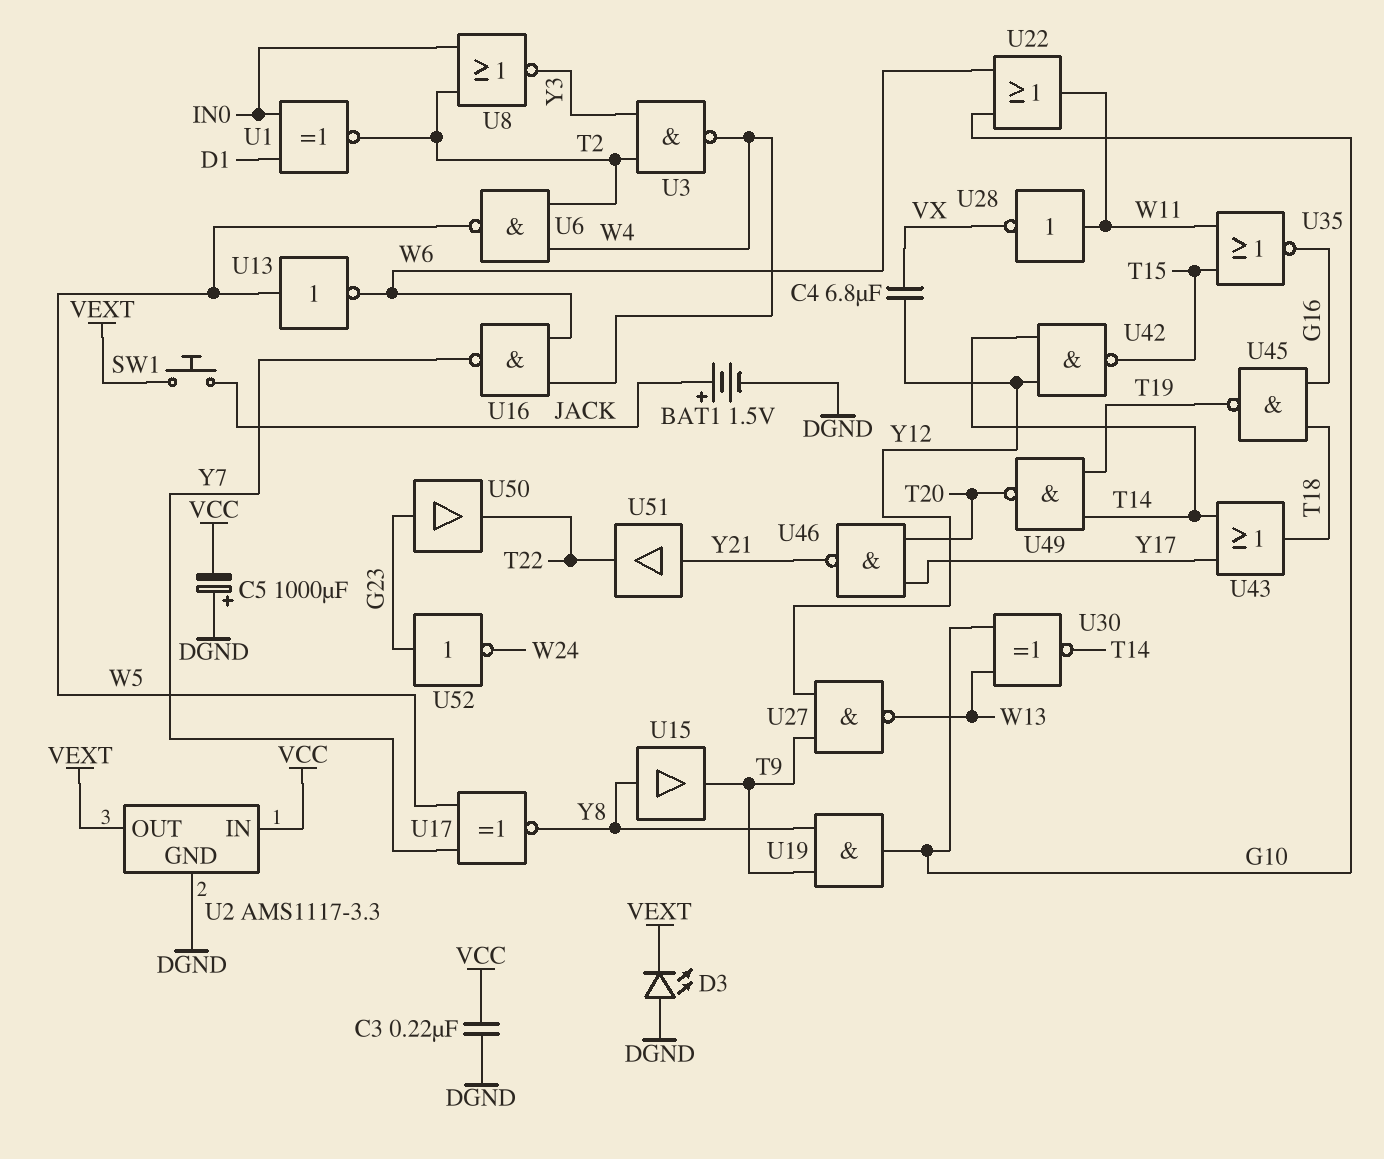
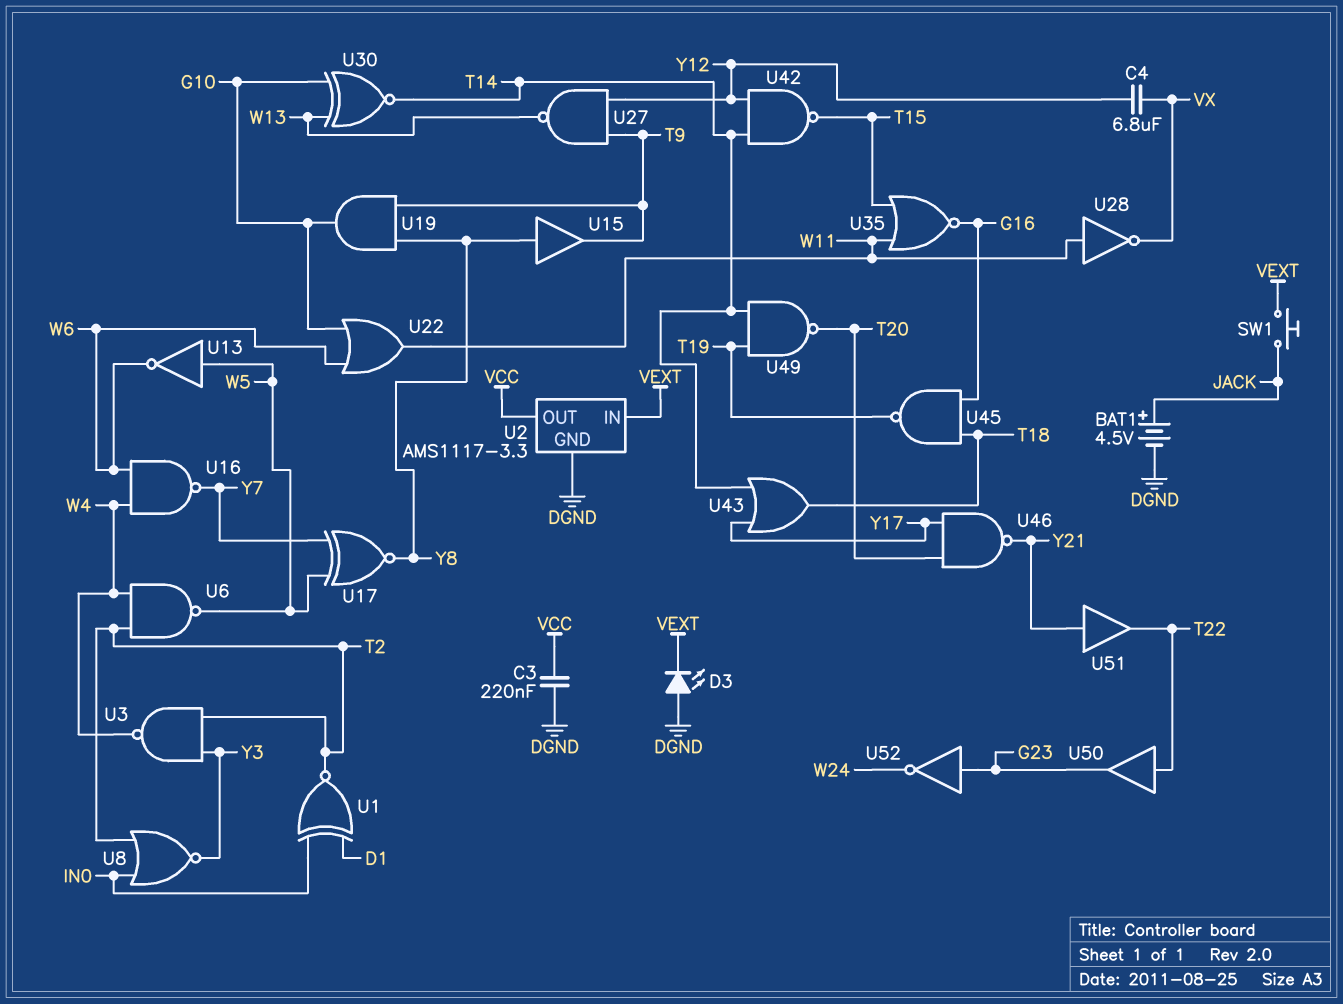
BAT1: 1.5V (plus JACK, minus DGND) -> 4.5V (plus JACK, minus DGND)
C5: 1000uF (plus DGND, minus VCC) -> none
U2 pin IN: VCC -> VEXT
U2 pin OUT: VEXT -> VCC
U50: buffer (in G23, out T22) -> buffer (in T22, out G23)

